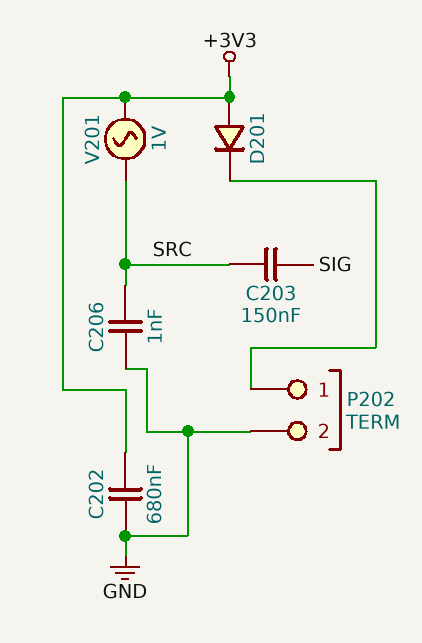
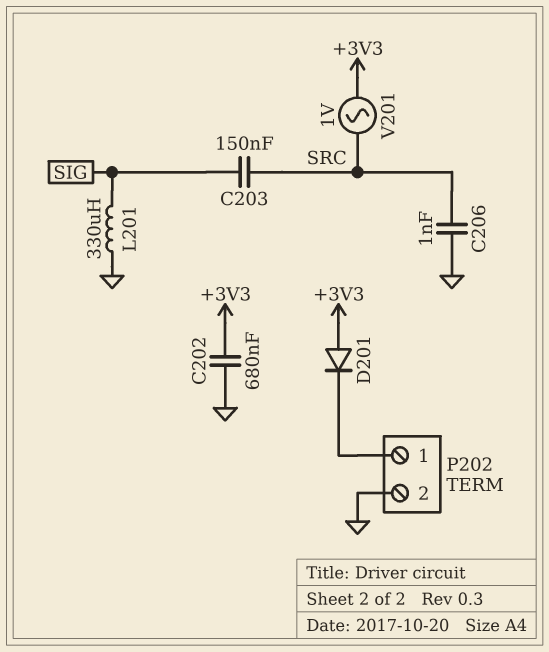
L201: none -> 330uH (GND, SIG)

